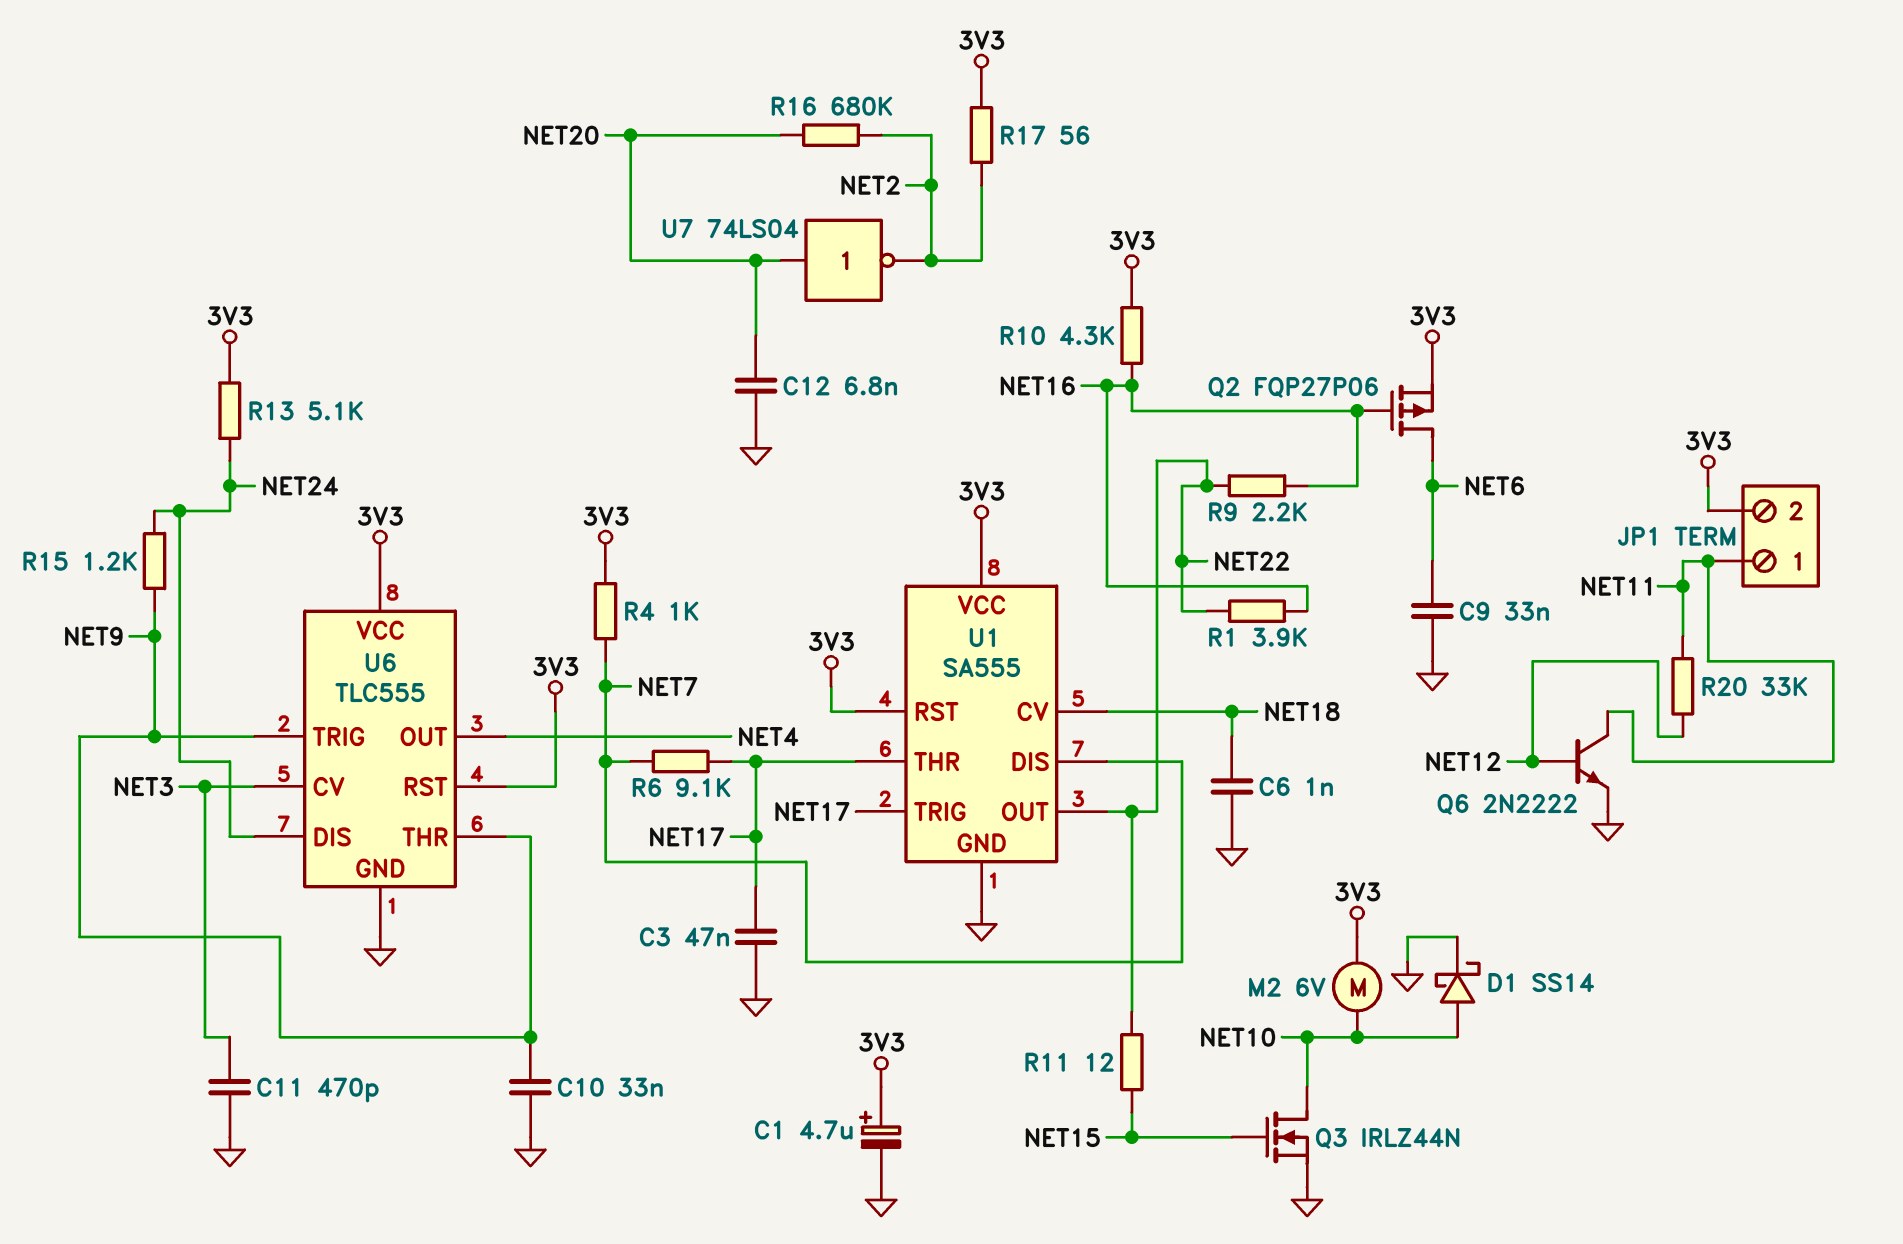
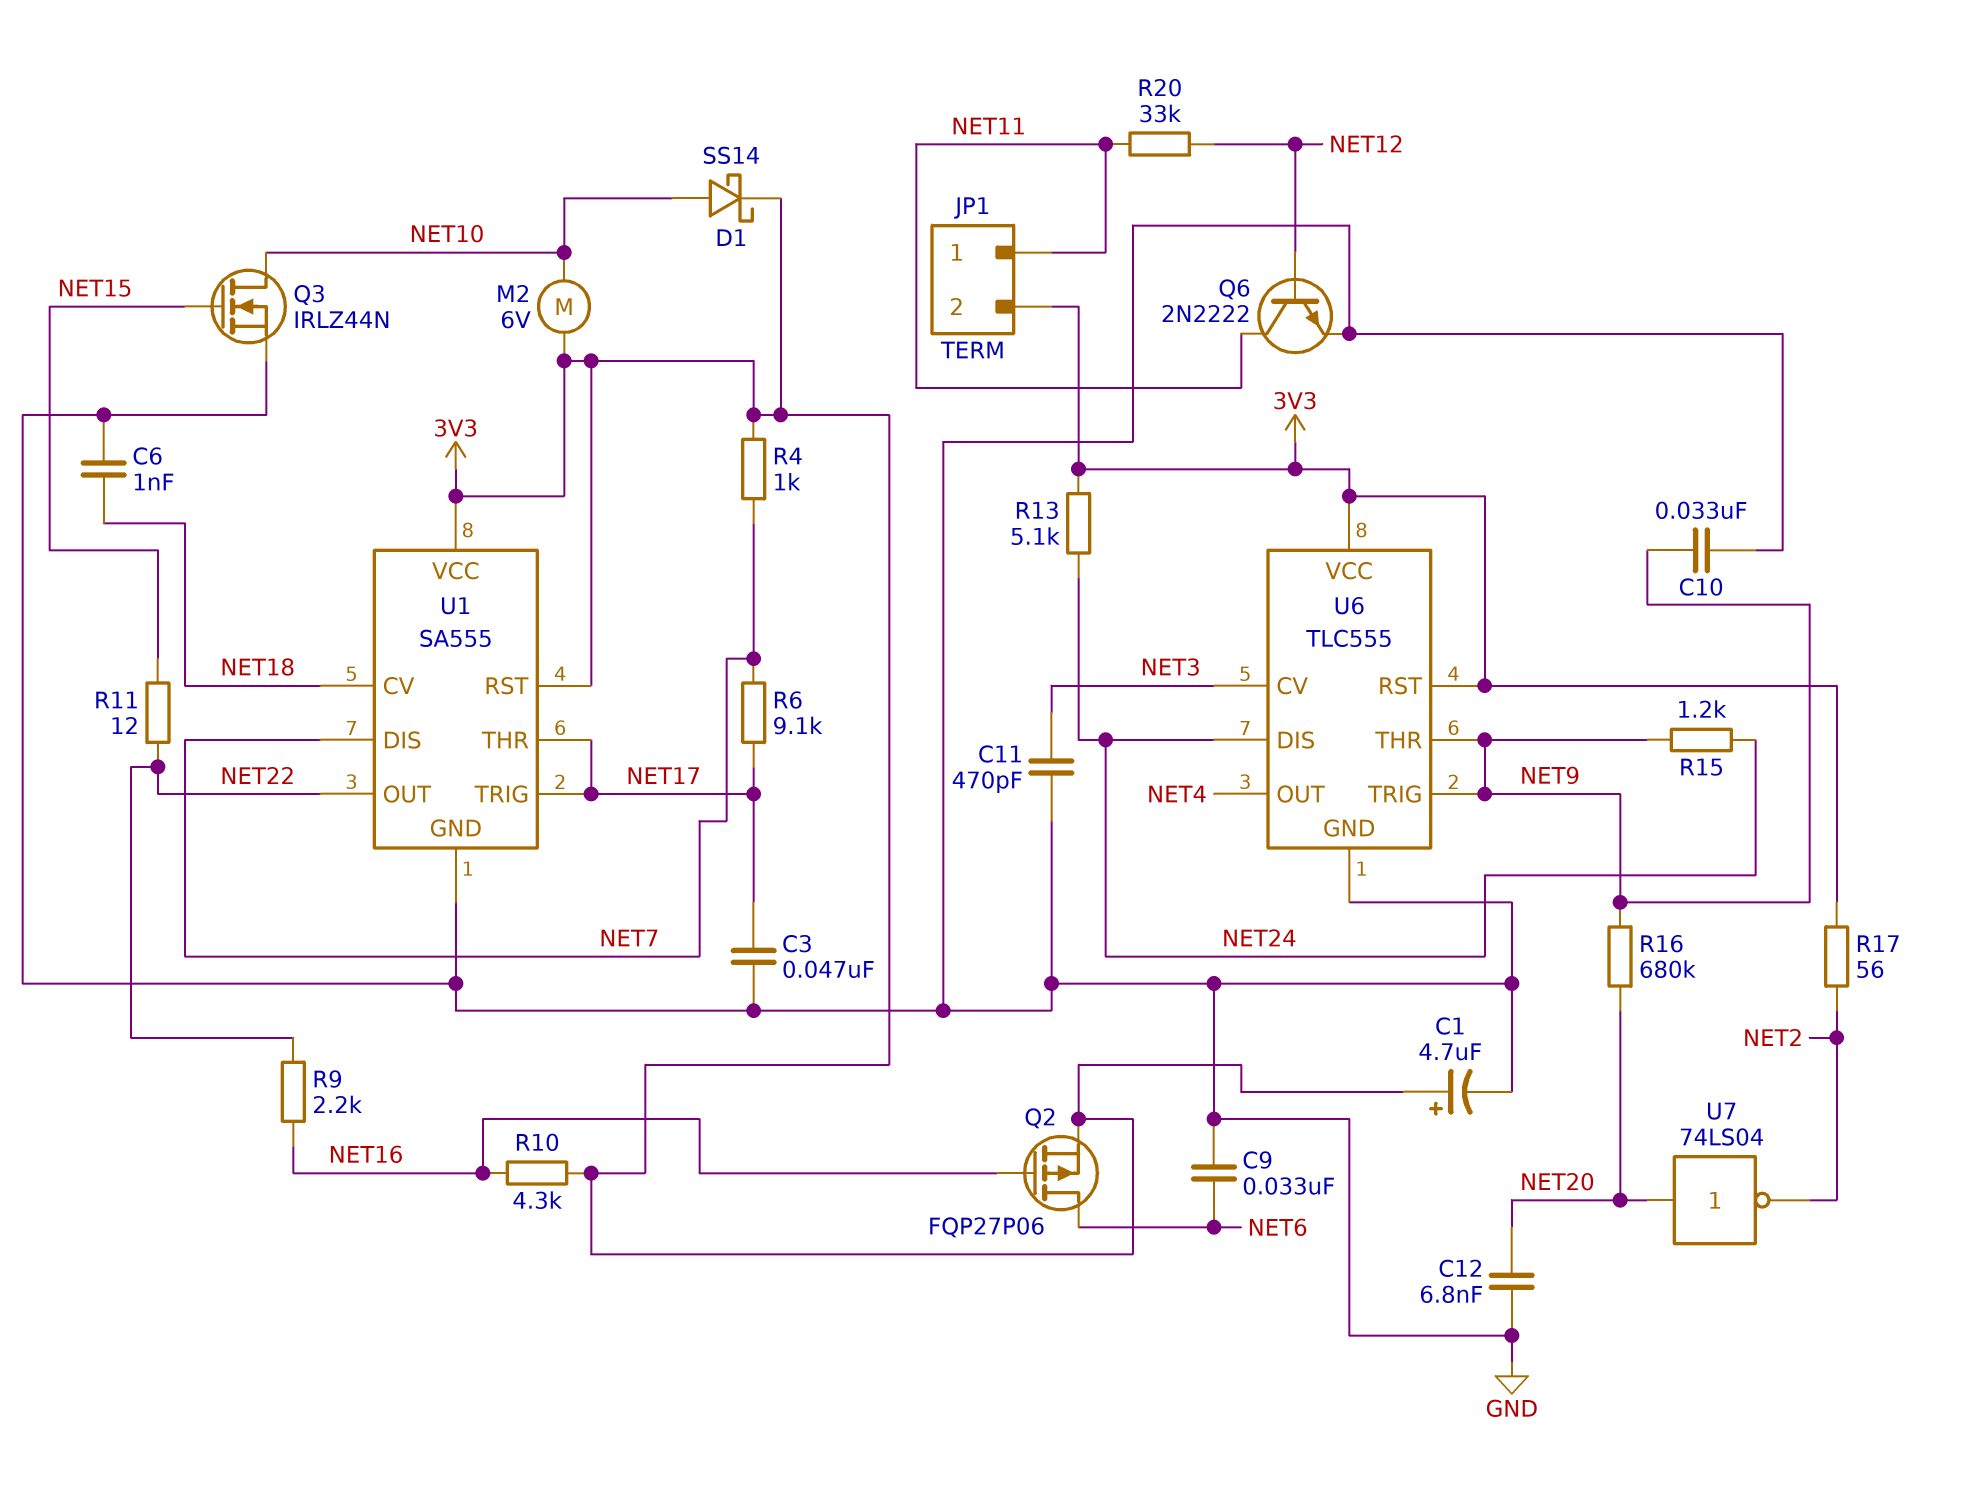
D1: schottky SS14 (A NET10, K GND) -> schottky SS14 (A NET10, K 3V3)
R1: 3.9k (NET16, NET22) -> none
R16: 680k (NET2, NET20) -> 680k (NET9, NET20)

